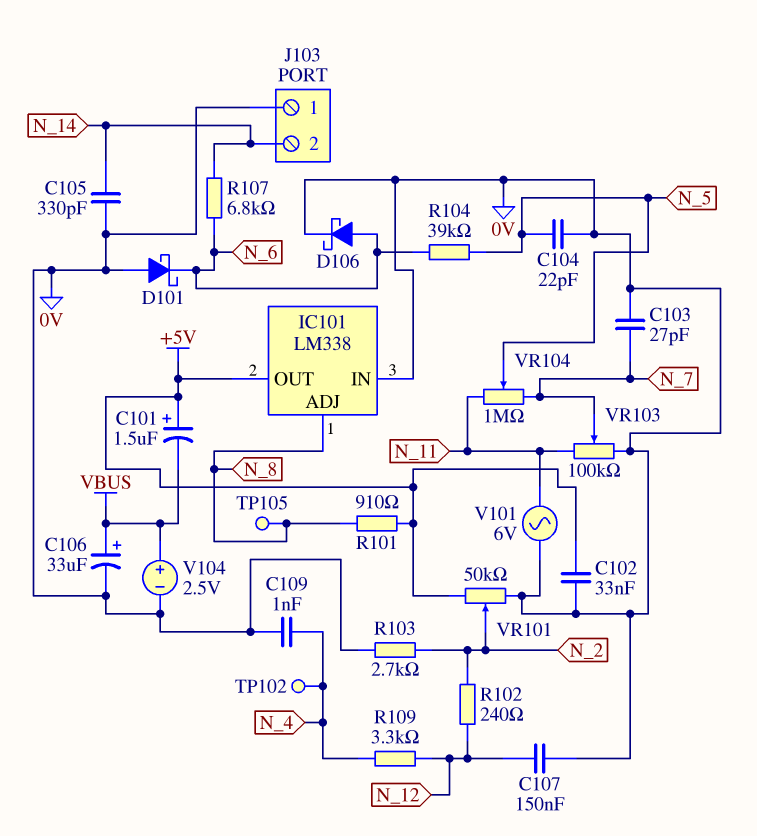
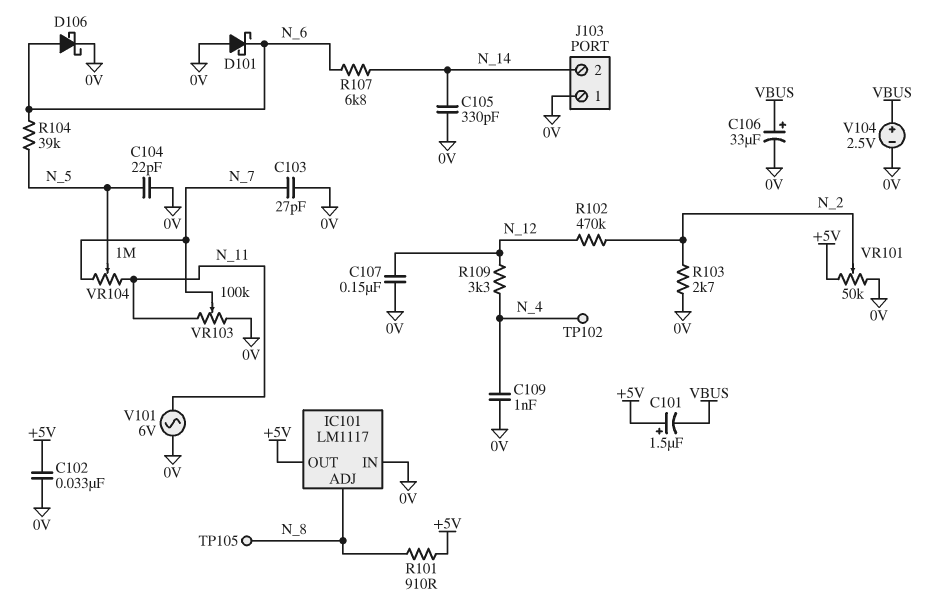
IC101: LM338 -> LM1117
R102: 240 (N_2, N_12) -> 470k (N_2, N_12)

